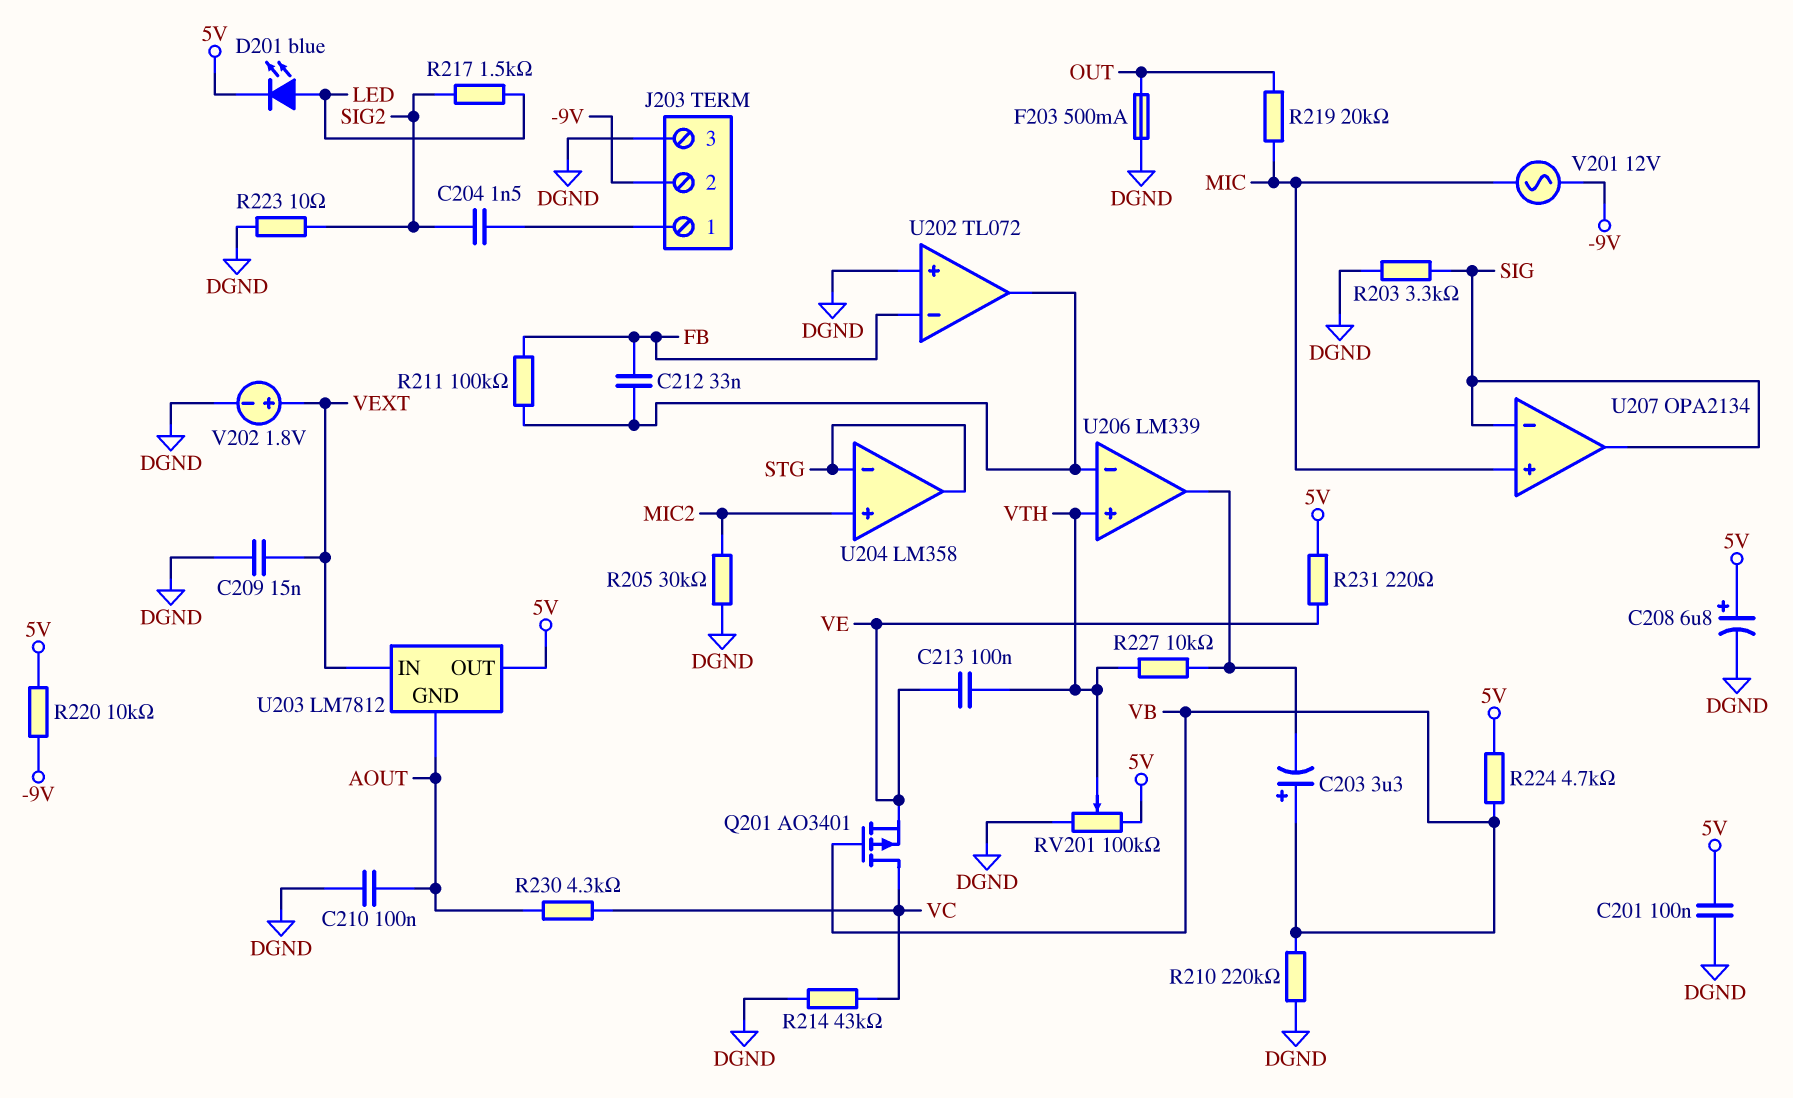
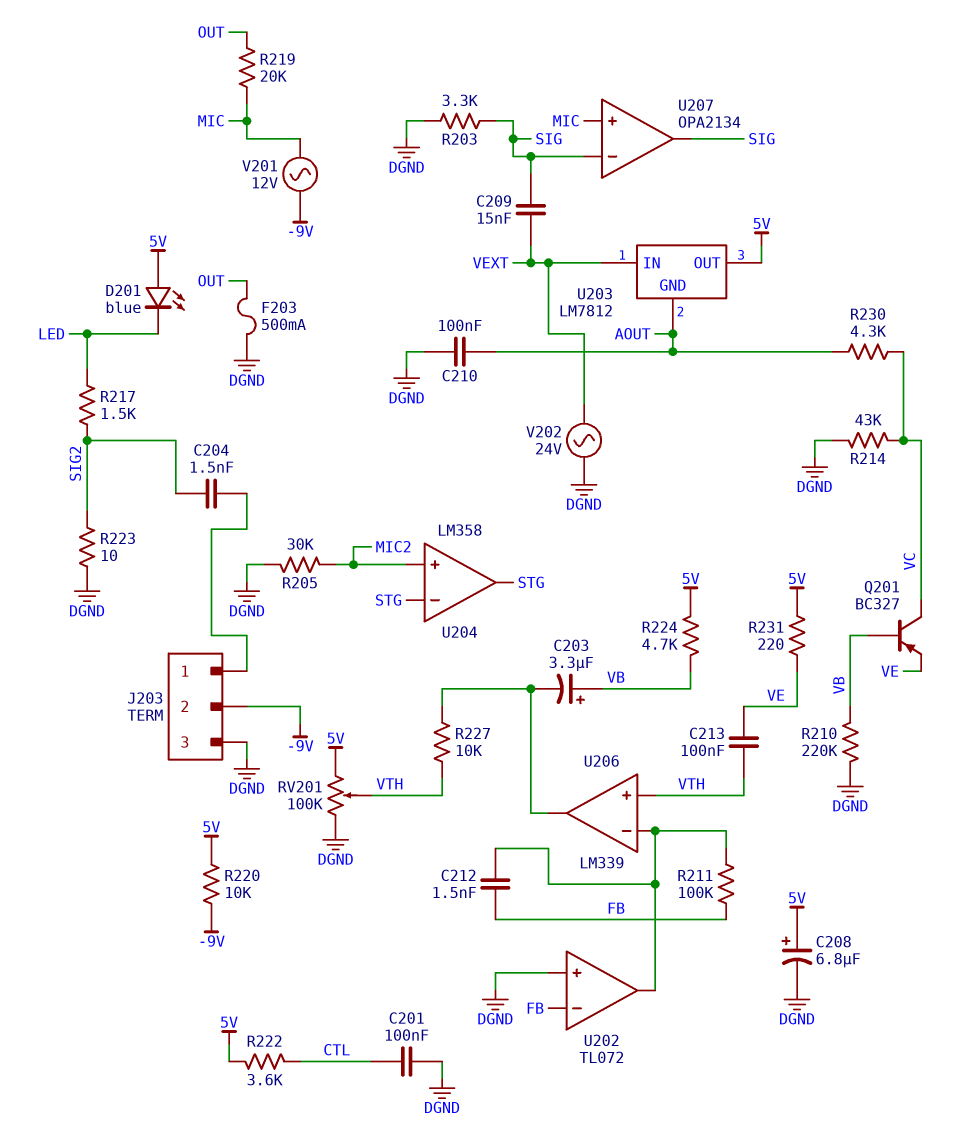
C201: 100nF (5V, DGND) -> 100nF (CTL, DGND)
C209: 15nF (DGND, VEXT) -> 15nF (SIG, VEXT)
C212: 33nF (FB, U202/out) -> 1.5nF (FB, U202/out)
D201: LED blue (A LED, K 5V) -> LED blue (A 5V, K LED)
Q201: PMOS AO3401 (G VB, D VC, S VE) -> PNP BC327 (B VB, C VC, E VE)
R222: none -> 3.6k (5V, CTL)
V202: 1.8V (plus VEXT, minus DGND) -> AC 24V (DGND, VEXT)

